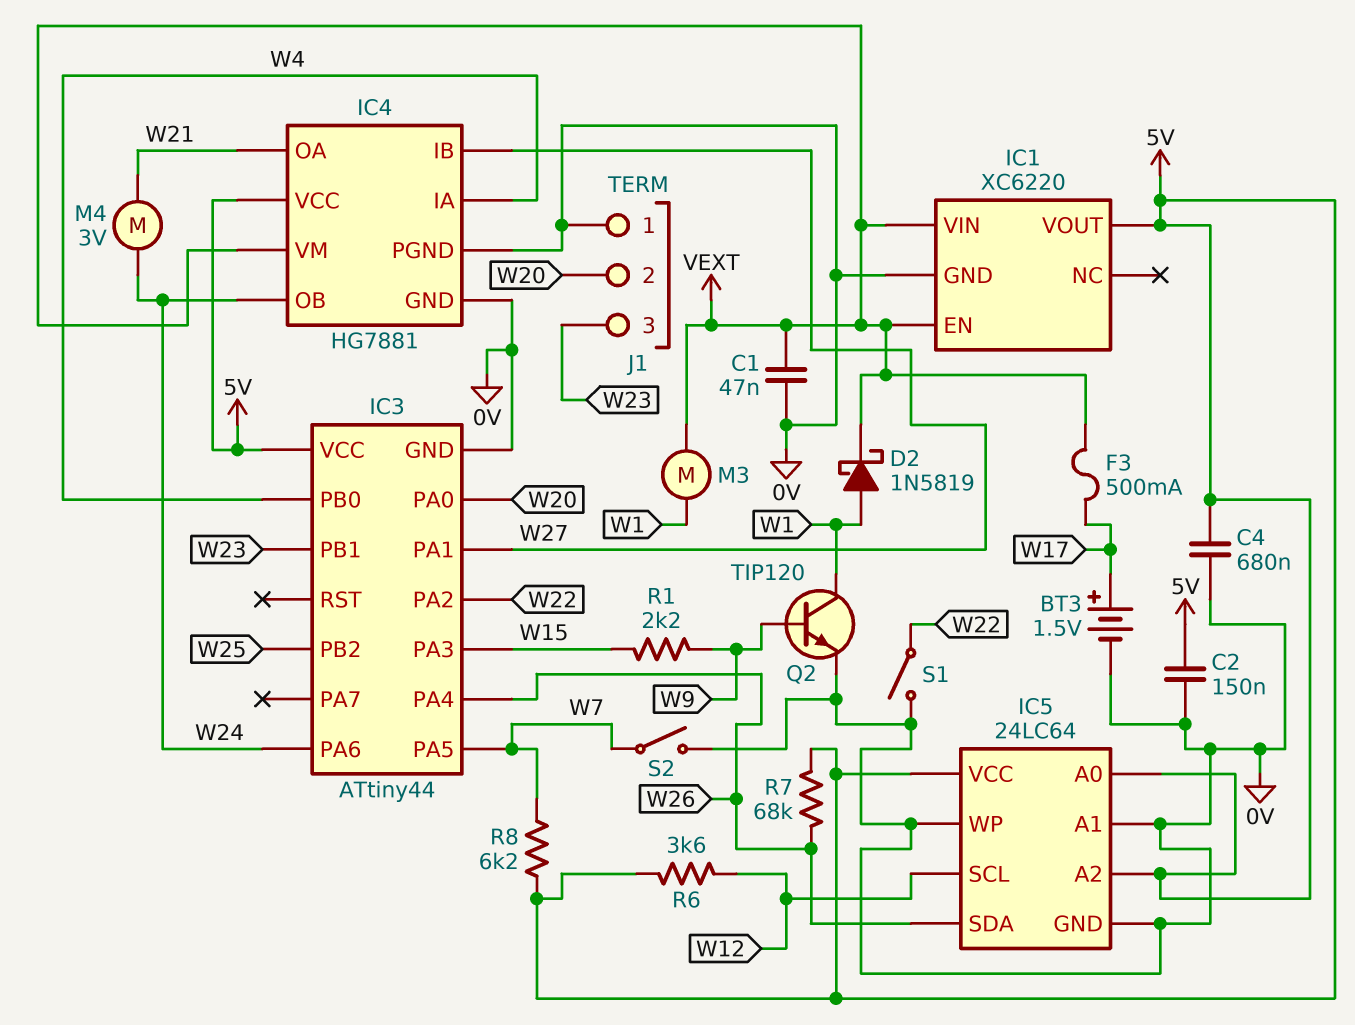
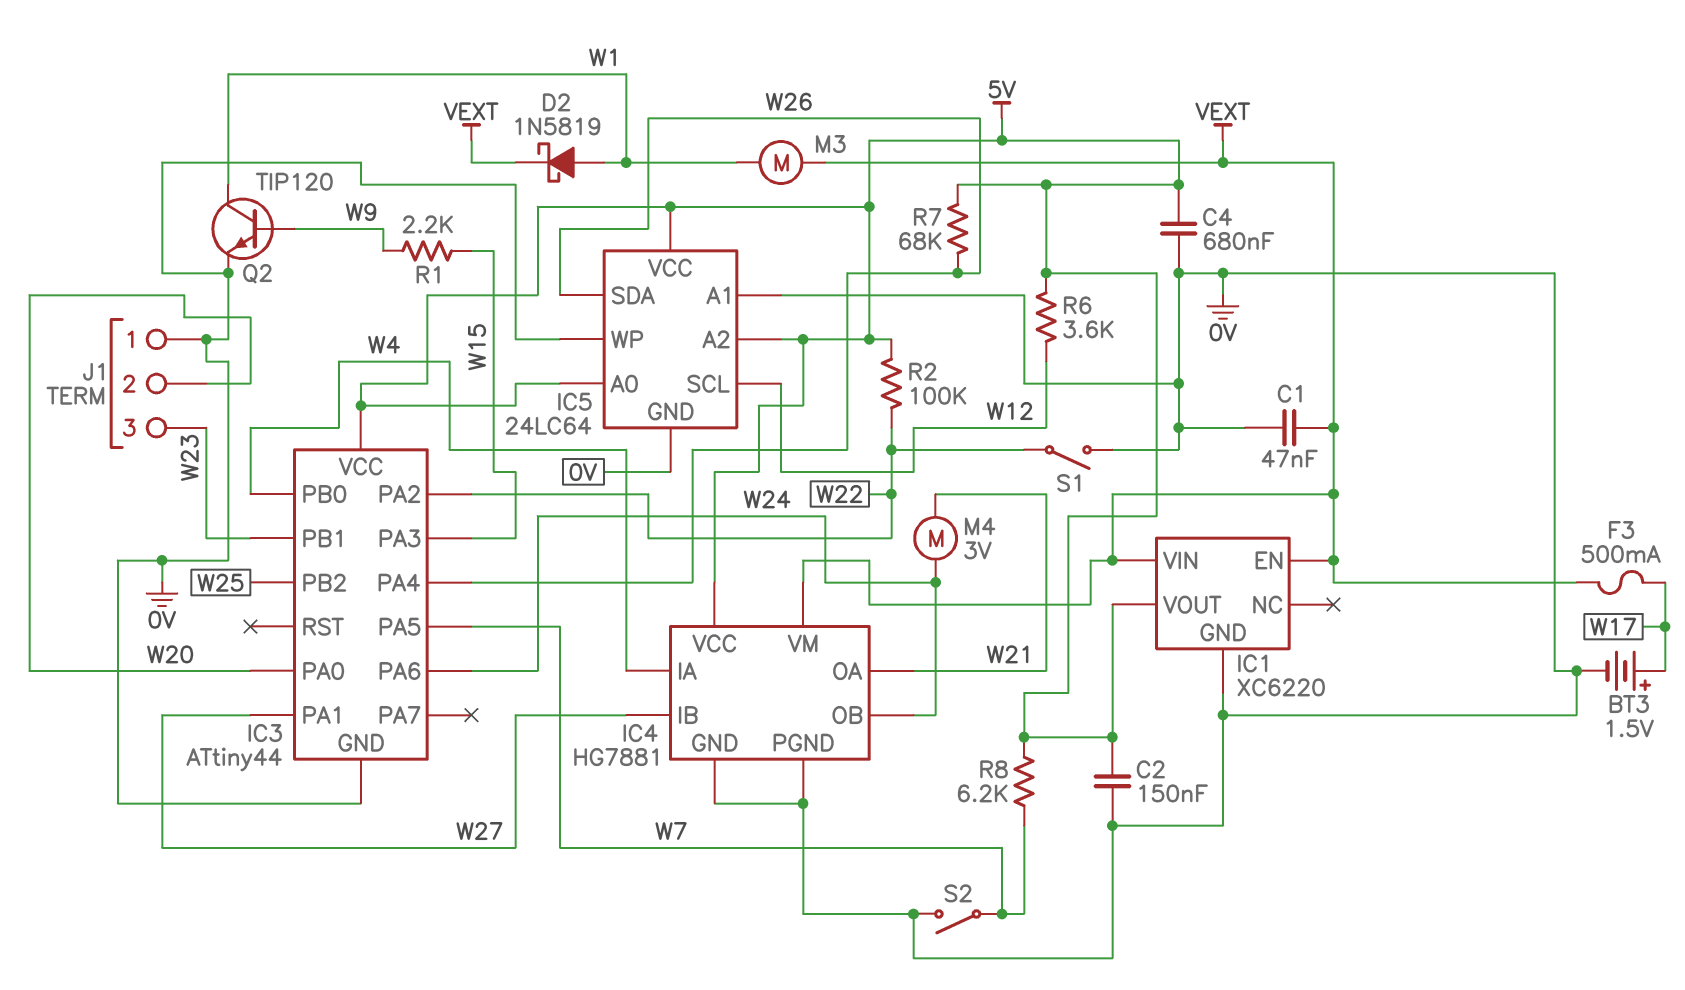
R2: none -> 100k (5V, W22)

